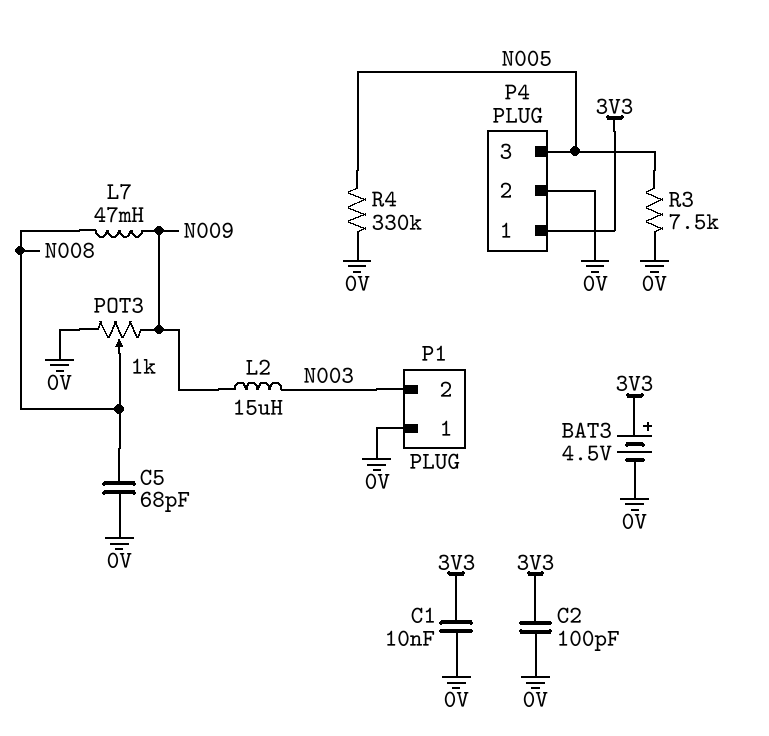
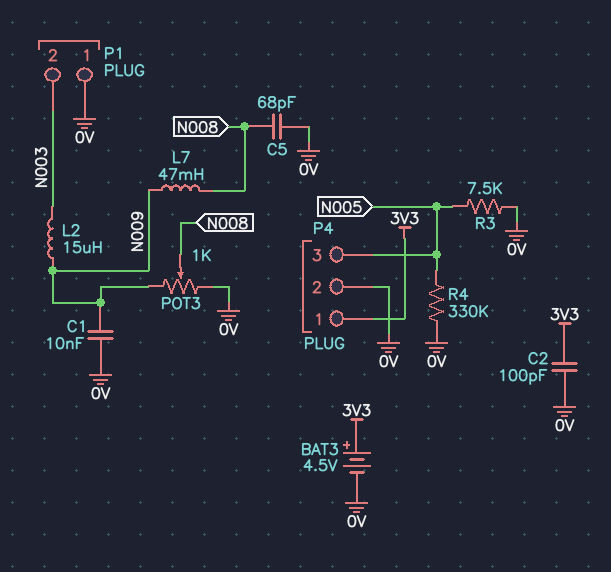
C1: 10nF (0V, 3V3) -> 10nF (0V, N009)

